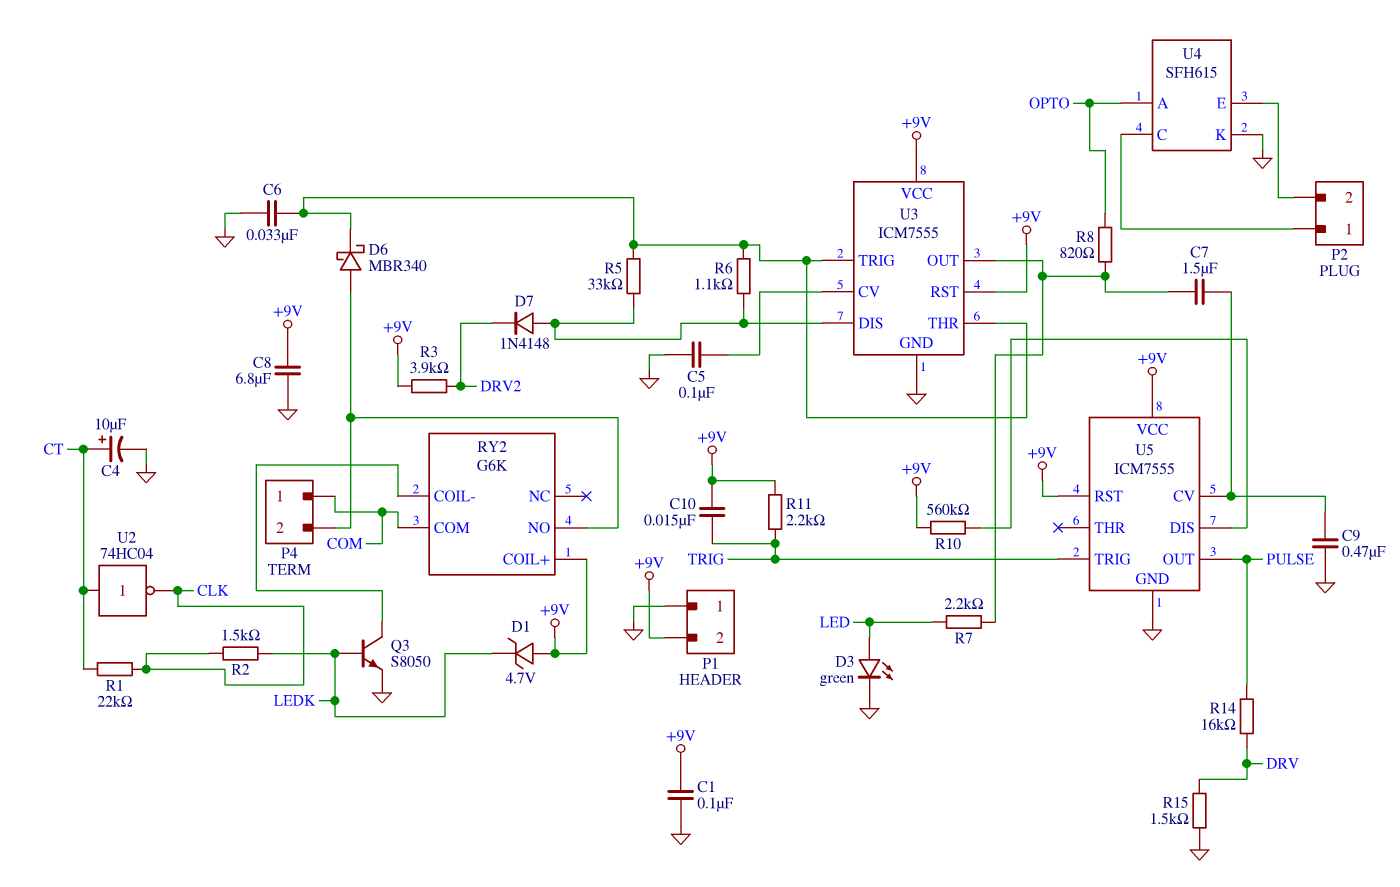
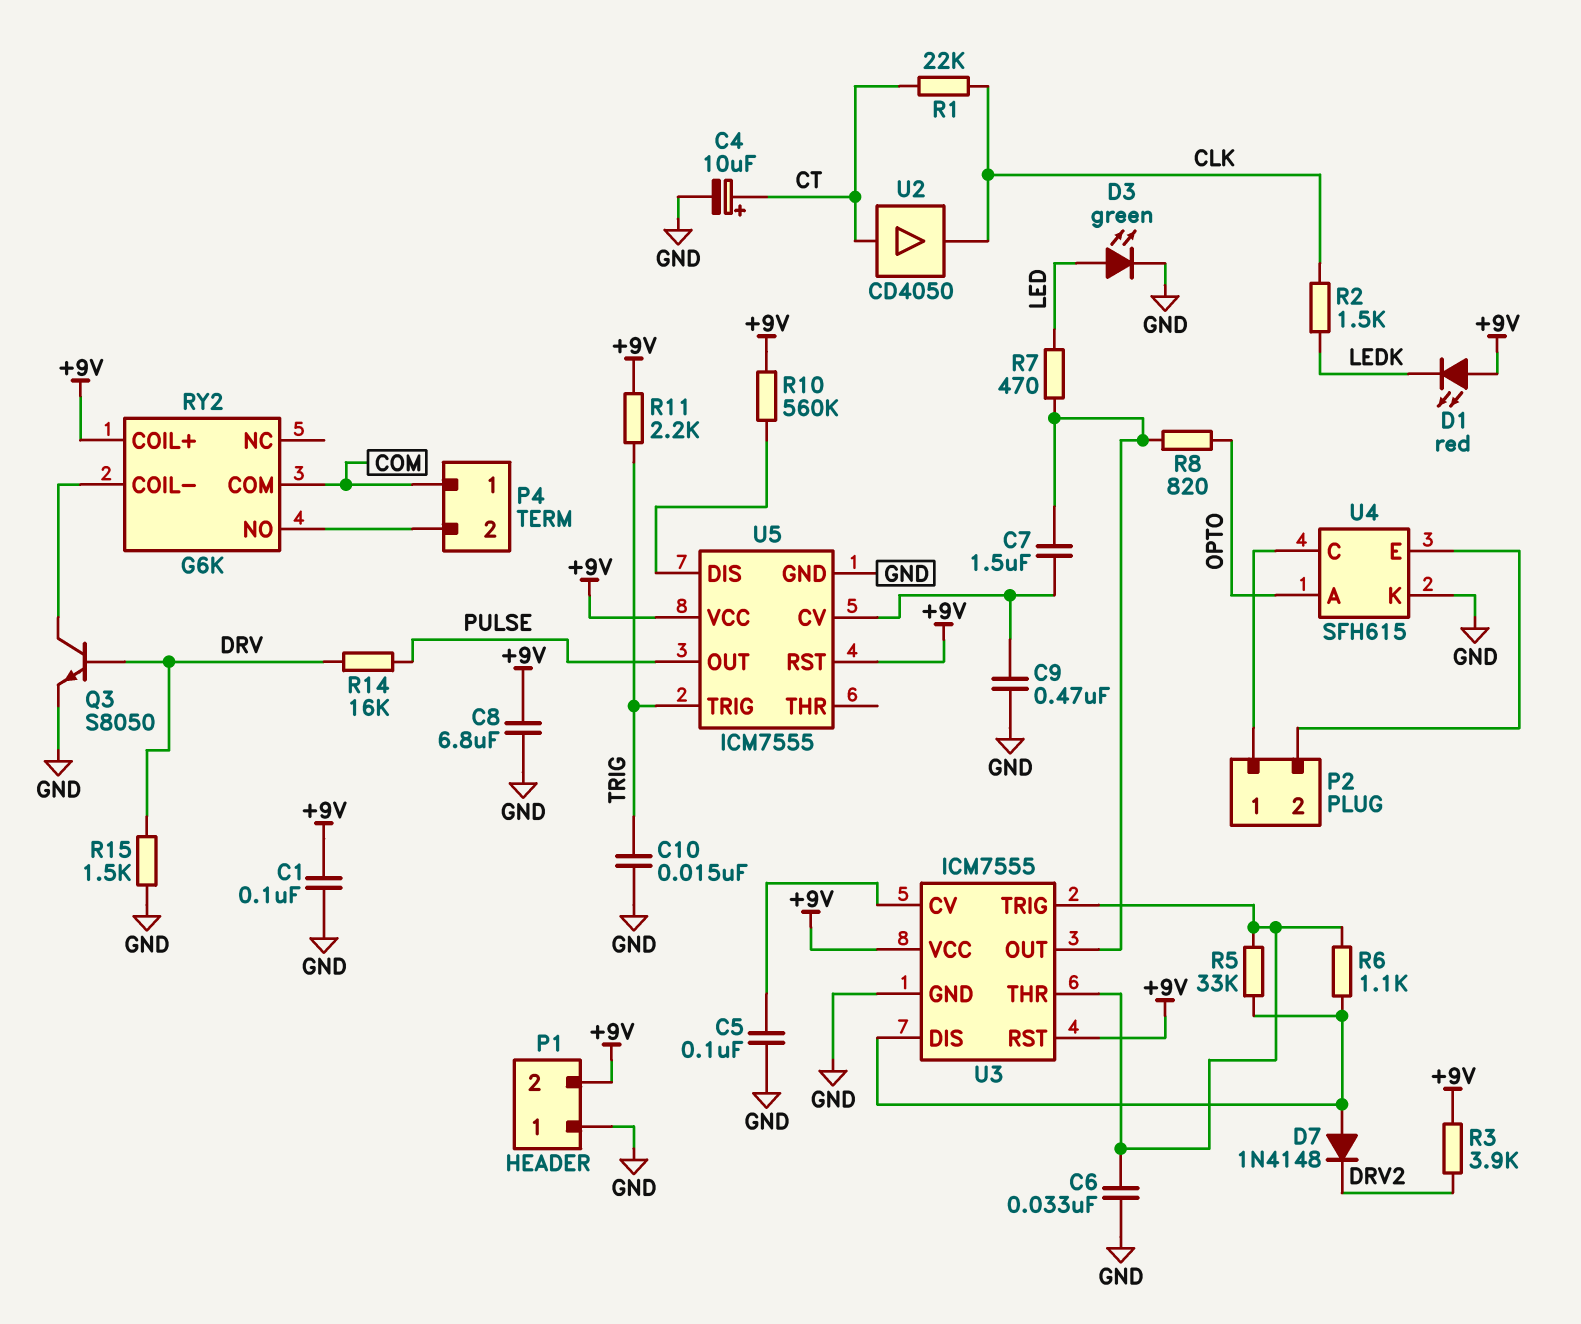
C10: 15nF (+9V, TRIG) -> 15nF (GND, TRIG)
D1: zener 4.7V (A +9V, K LEDK) -> LED red (A +9V, K LEDK)
D6: schottky MBR340 (A P4/2, K U3/THR) -> none
Q3: NPN S8050 (B LEDK, C RY2/COIL-, E GND) -> NPN S8050 (B DRV, C RY2/COIL-, E GND)
R7: 2.2k (LED, U3/OUT) -> 470 (LED, U3/OUT)
U2: NOT 74HC04 (in CT, out CLK) -> buffer CD4050 (in CT, out CLK)

